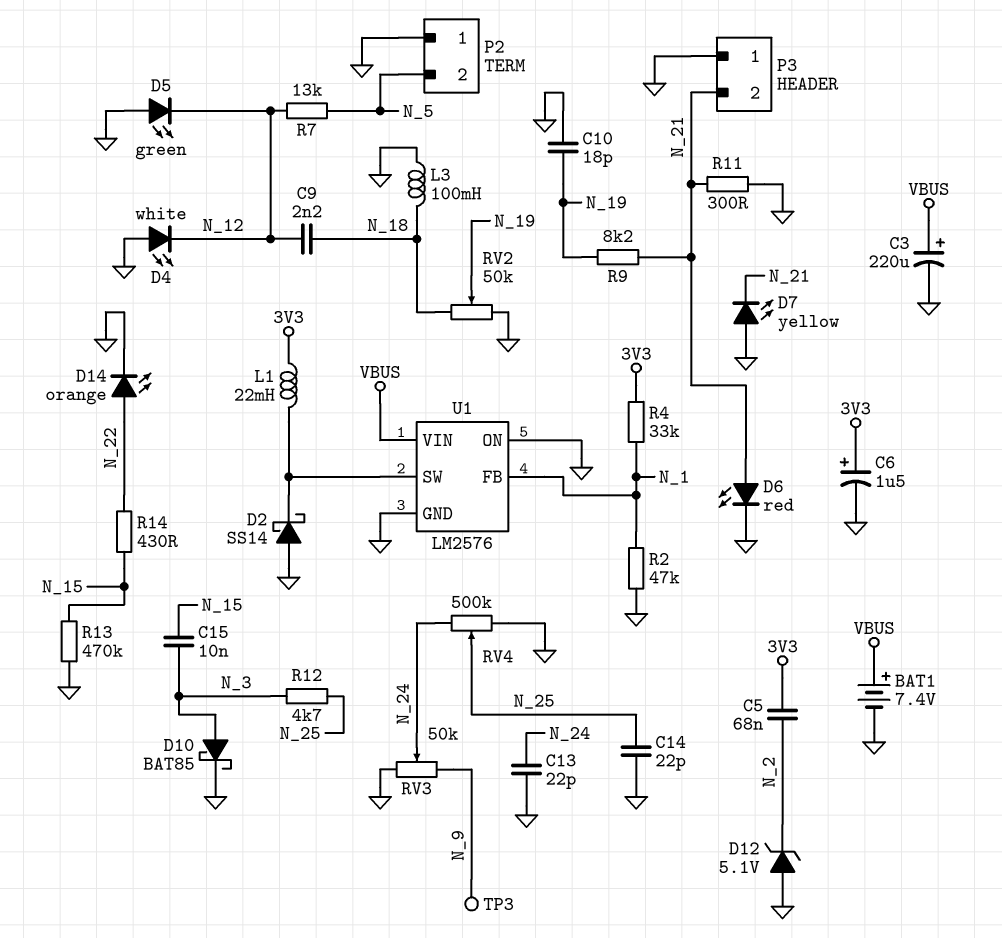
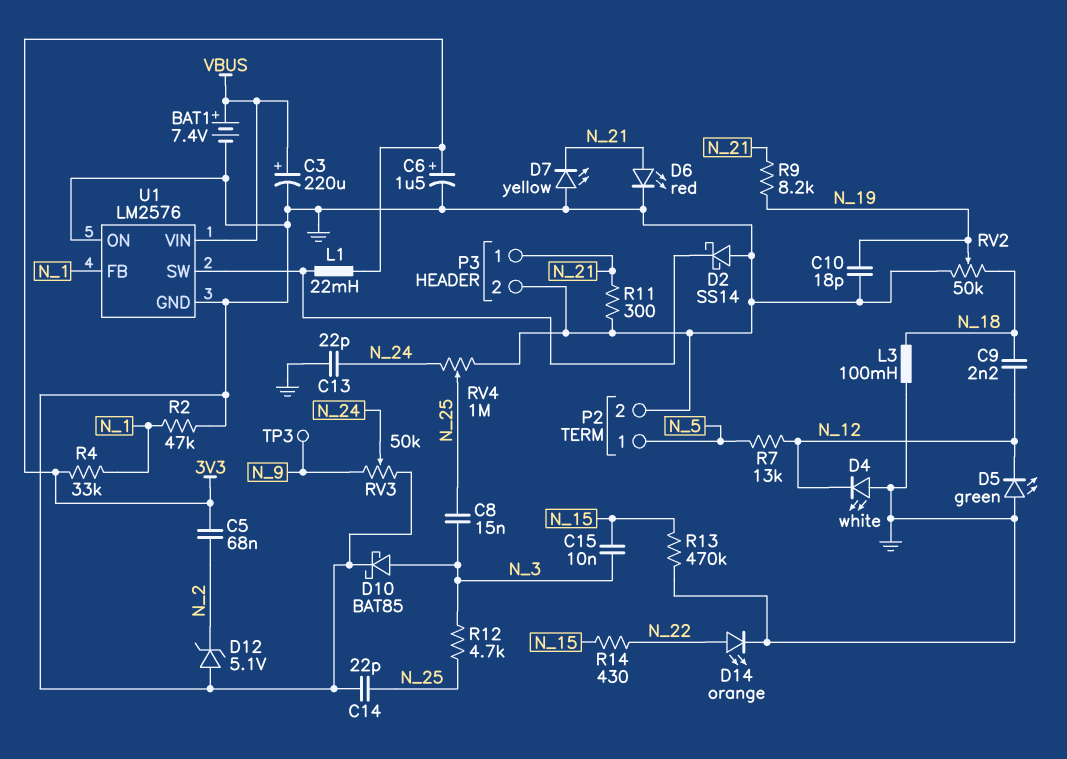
C8: none -> 15nF (N_3, N_25)
P2 pin 1: GND -> N_5
P2 pin 2: N_5 -> GND
P3 pin 1: GND -> N_21
P3 pin 2: N_21 -> GND
RV4: 500k (GND, N_24, wiper N_25) -> 1M (GND, N_24, wiper N_25)

